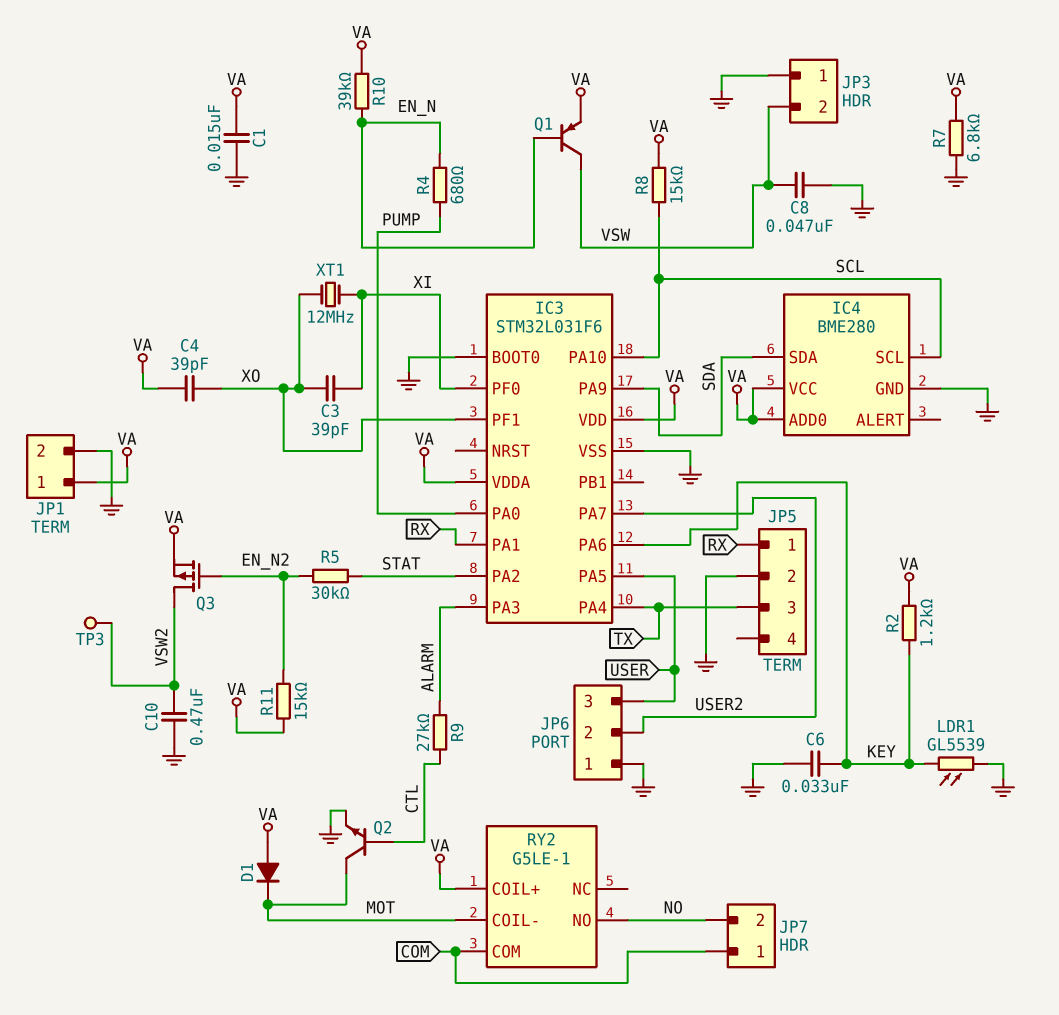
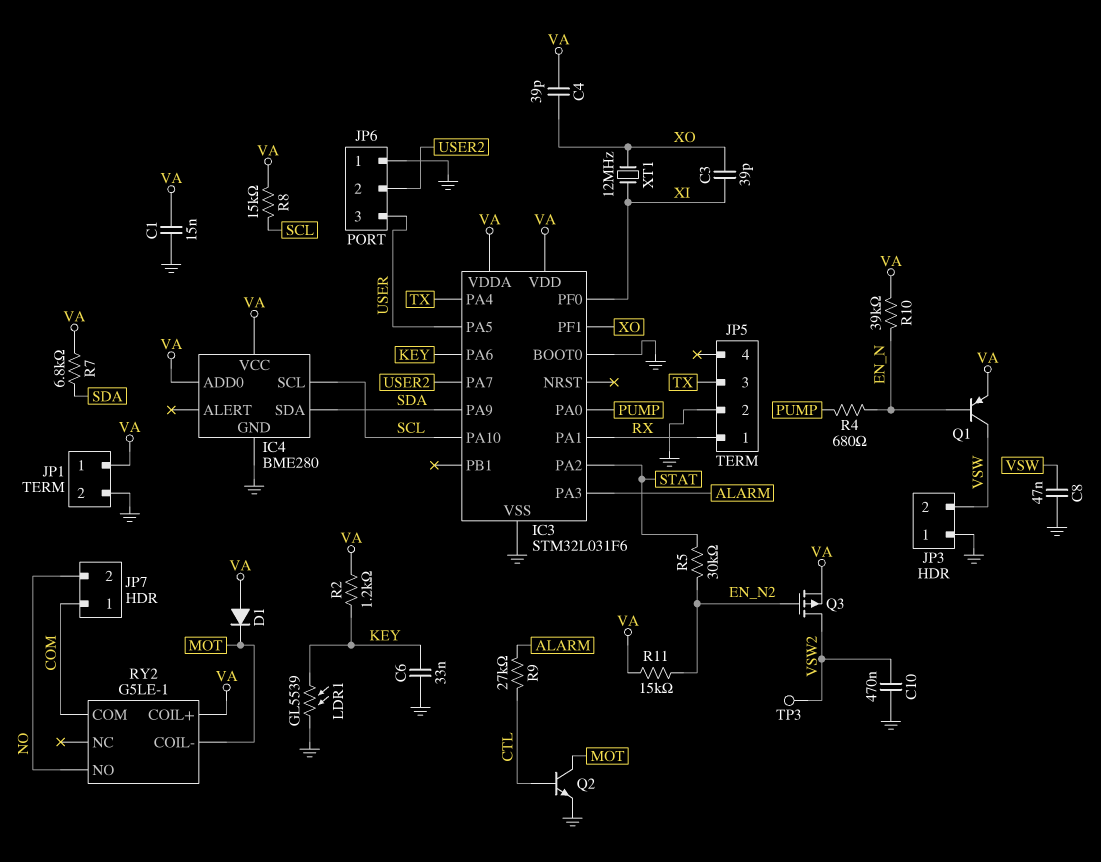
R7: 6.8k (GND, VA) -> 6.8k (SDA, VA)

